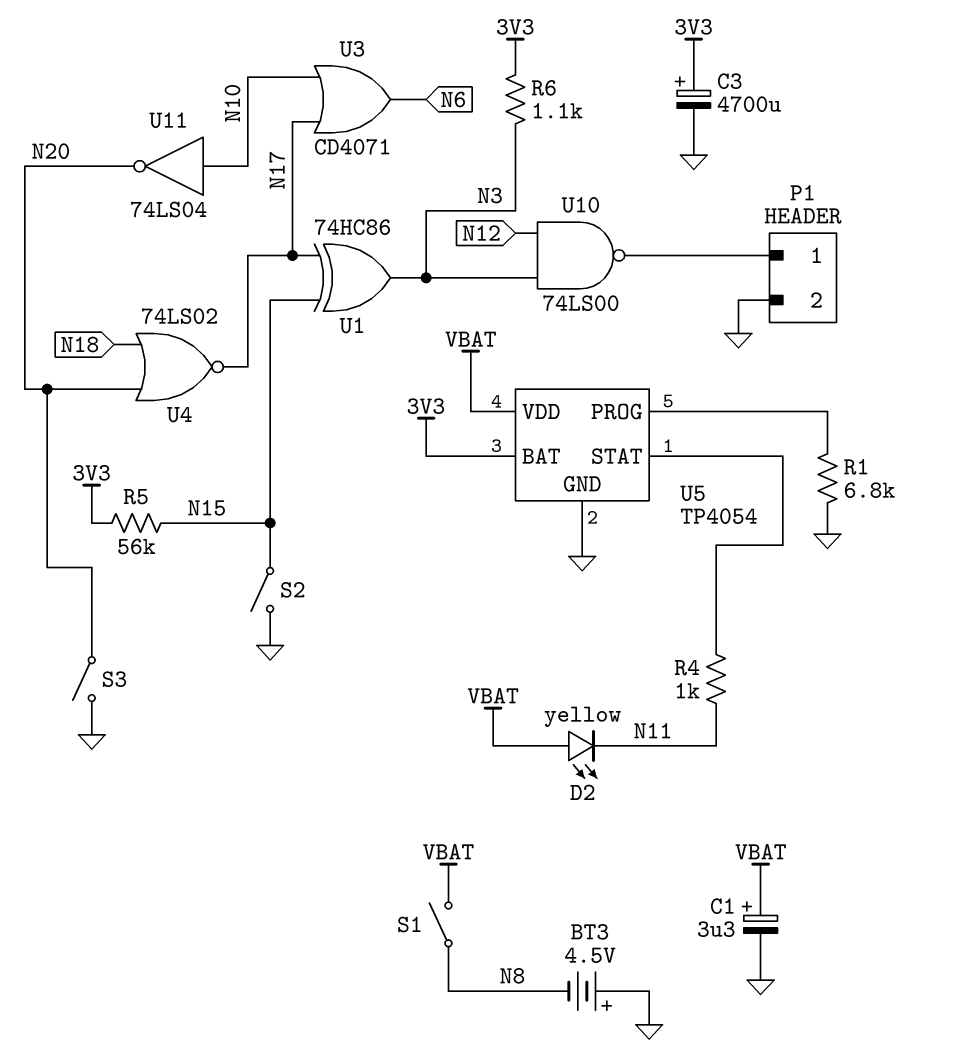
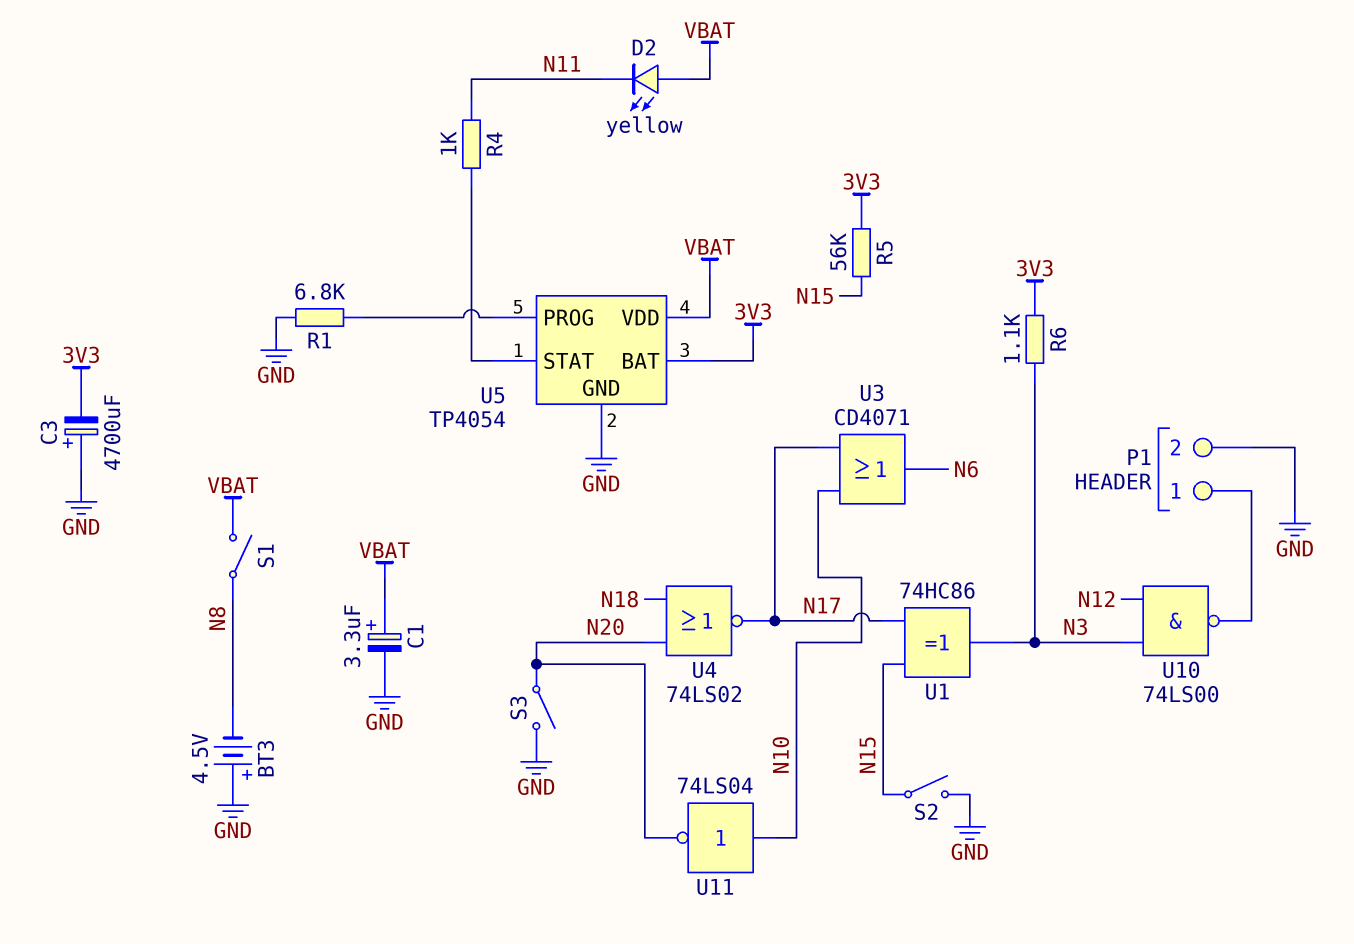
C3: 4700uF (plus 3V3, minus GND) -> 4700uF (plus GND, minus 3V3)

